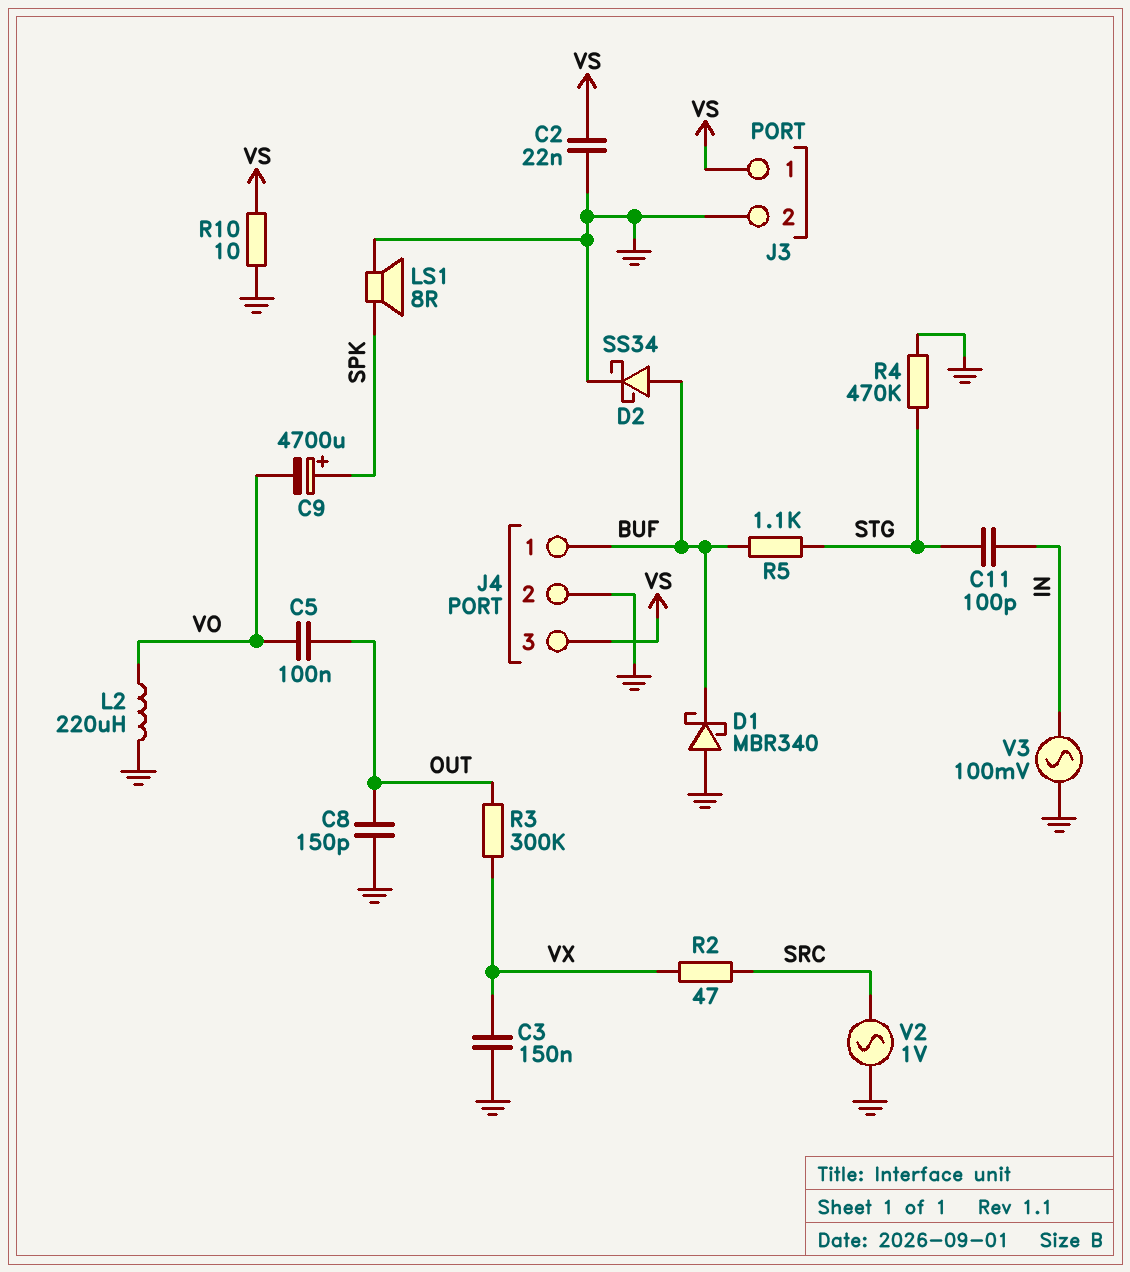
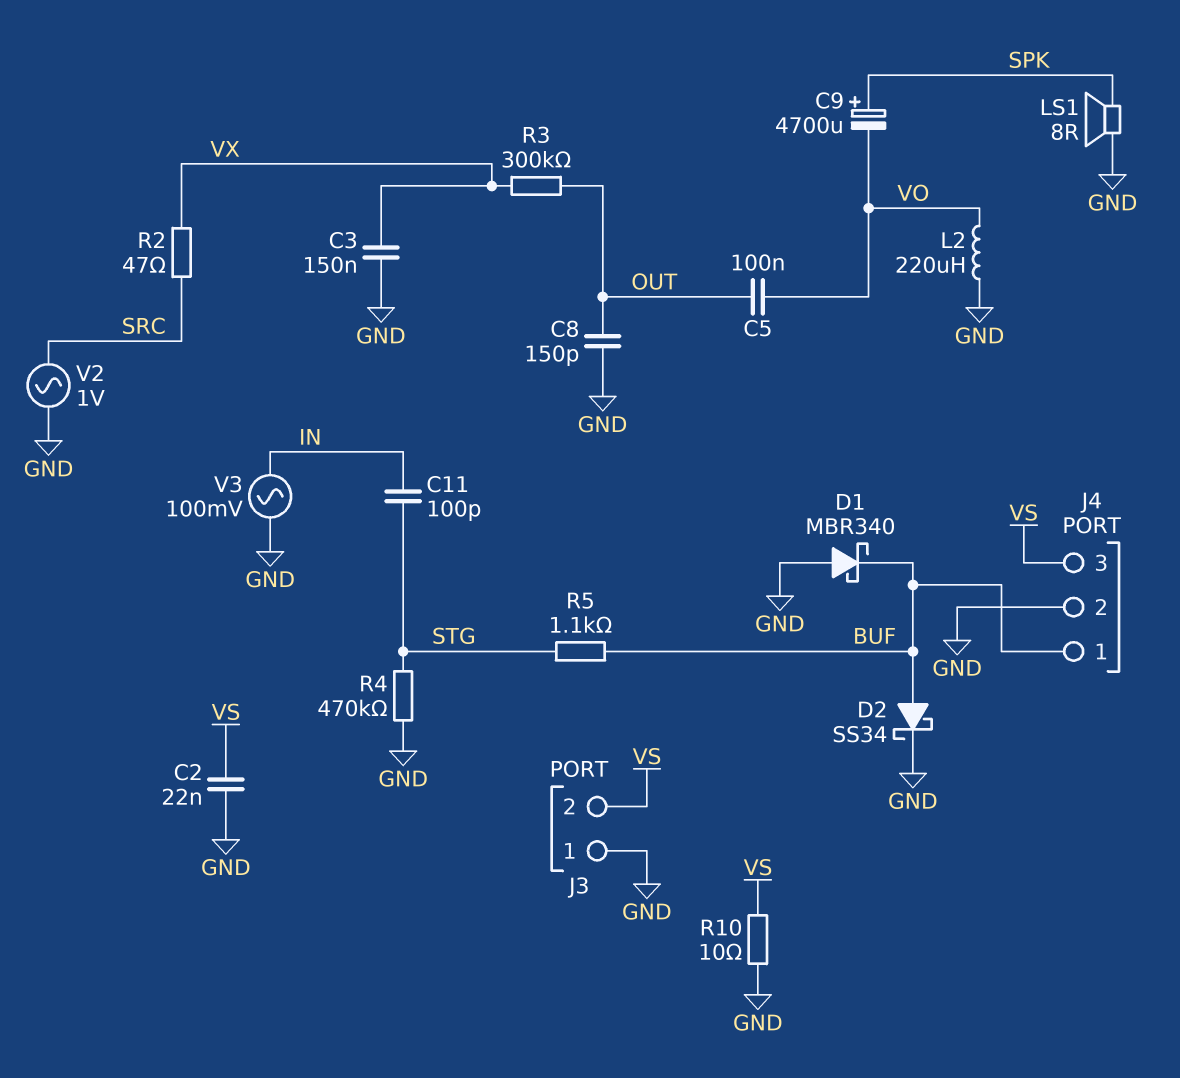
J3 pin 1: VS -> GND
J3 pin 2: GND -> VS

